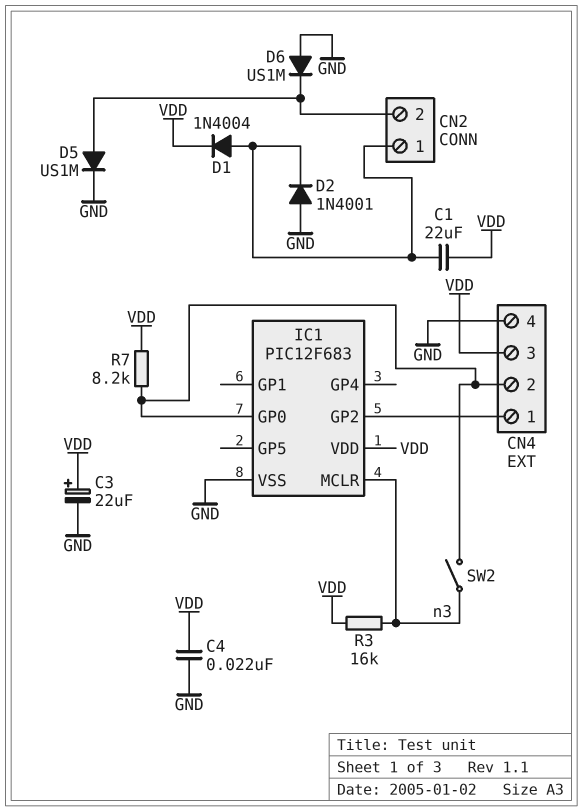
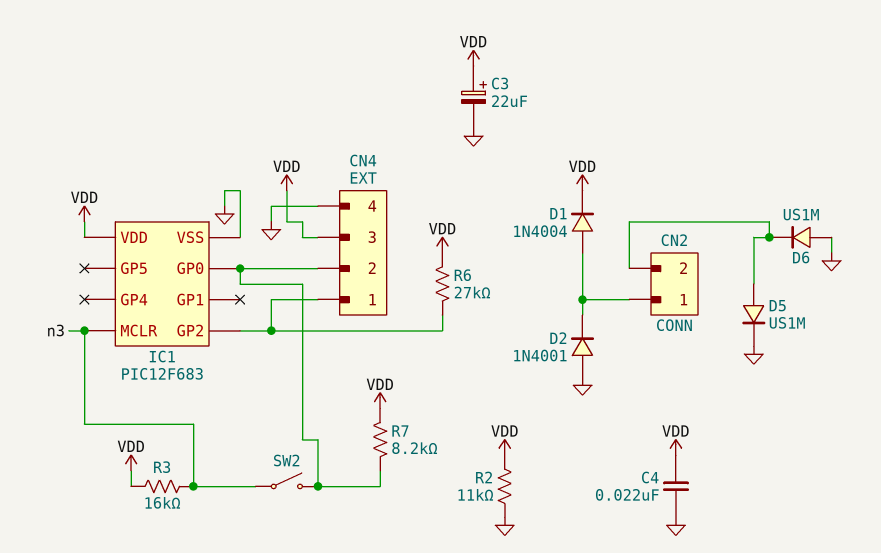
C1: 22uF (CN2/1, VDD) -> none
R2: none -> 11k (GND, VDD)
R6: none -> 27k (CN4/1, VDD)

